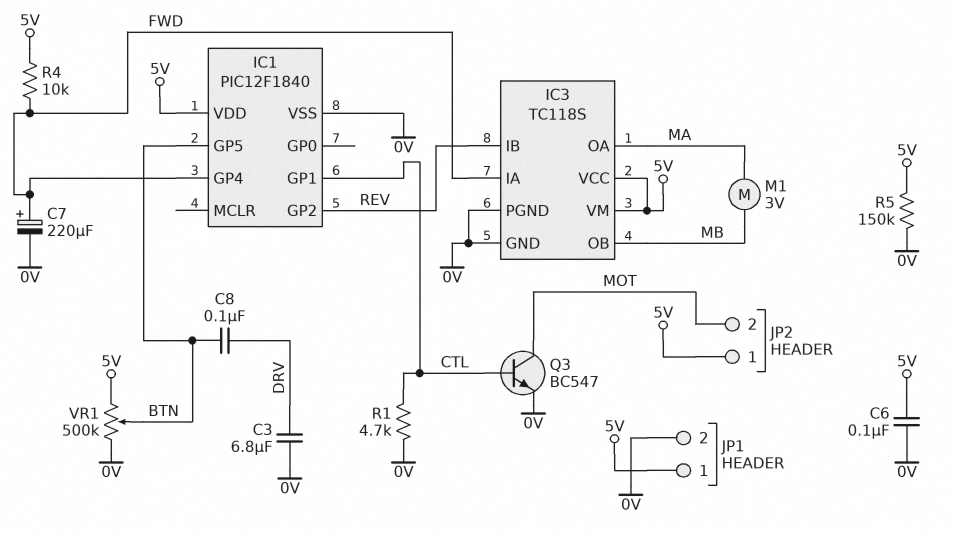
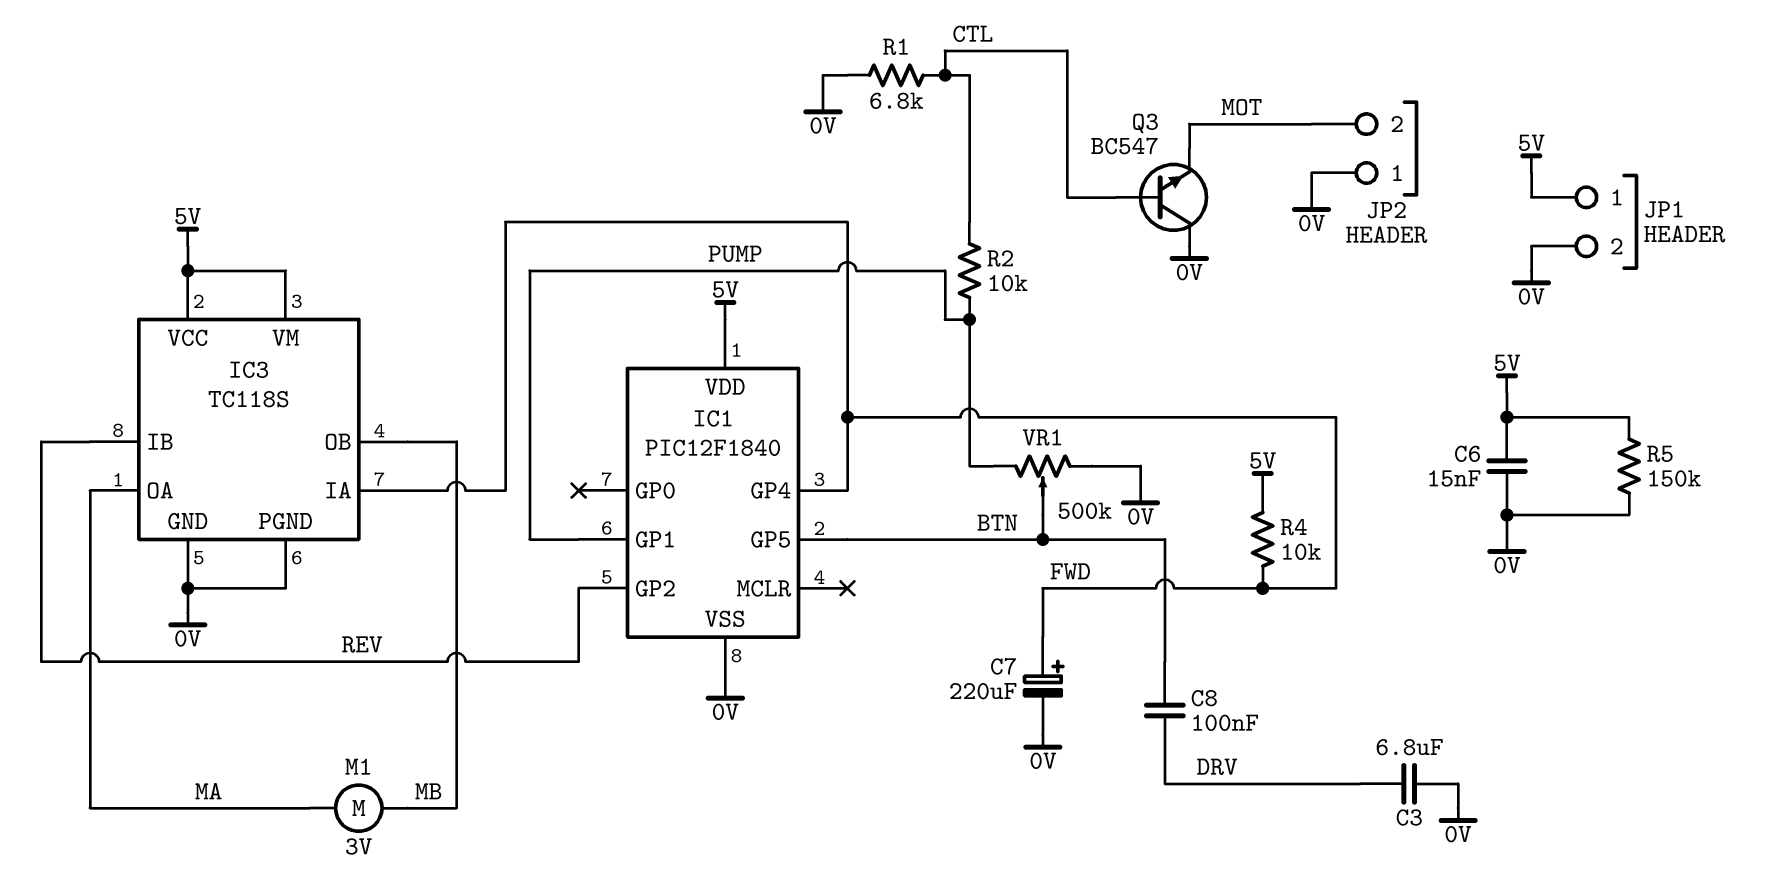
C6: 100nF (0V, 5V) -> 15nF (0V, 5V)
IC1 pin GP1: CTL -> PUMP
JP2 pin 1: 5V -> 0V
Q3: NPN BC547 (B CTL, C MOT, E 0V) -> NPN BC547 (B CTL, C 0V, E MOT)
R1: 4.7k (0V, CTL) -> 6.8k (0V, CTL)
R2: none -> 10k (CTL, PUMP)
VR1: 500k (0V, 5V, wiper BTN) -> 500k (0V, PUMP, wiper BTN)

